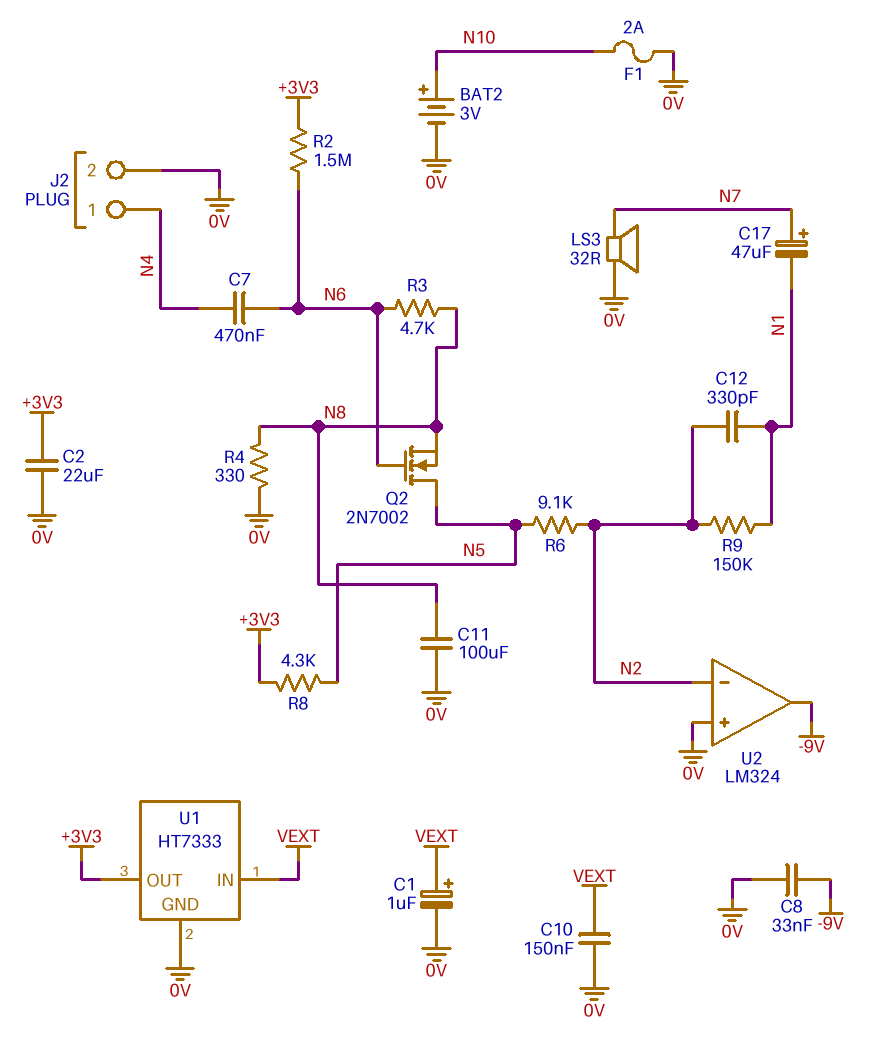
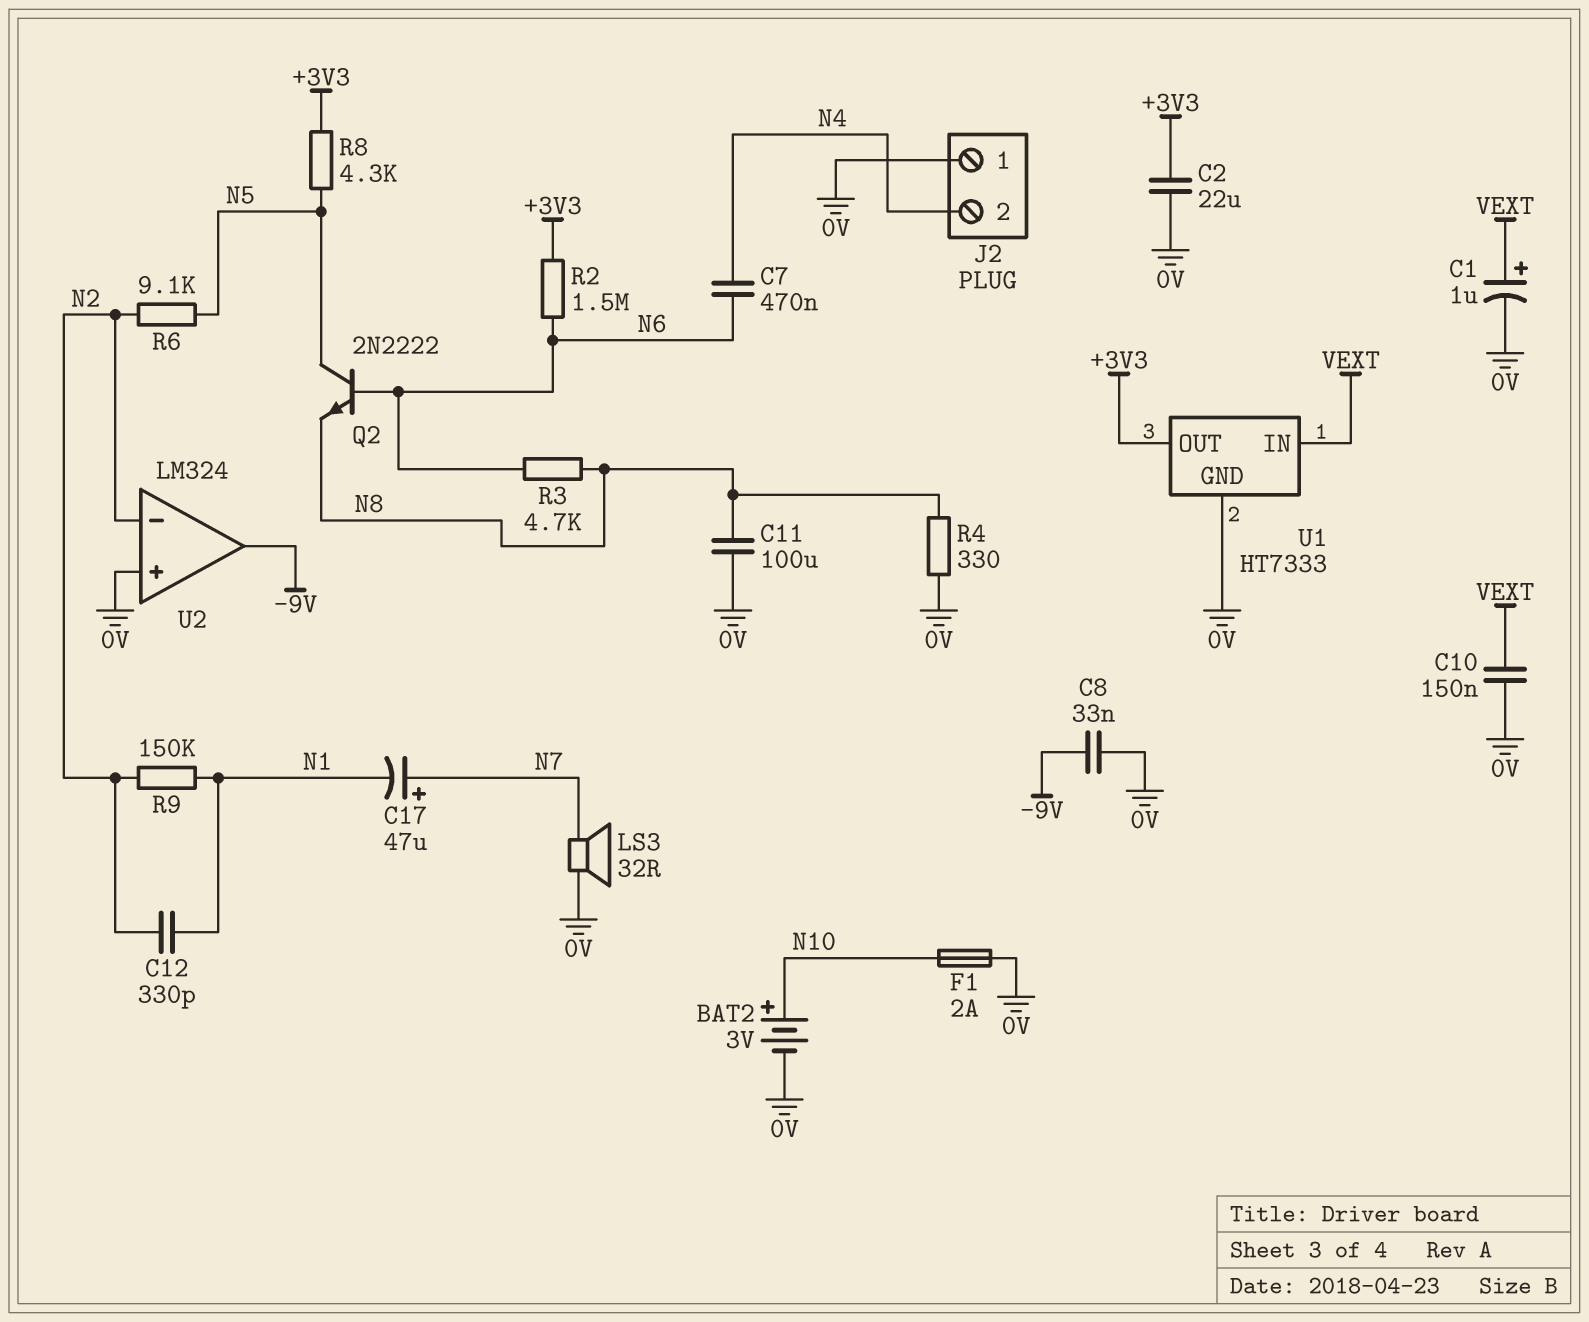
J2 pin 1: N4 -> 0V
J2 pin 2: 0V -> N4
Q2: NMOS 2N7002 (G N6, D N5, S N8) -> NPN 2N2222 (B N6, C N5, E N8)

